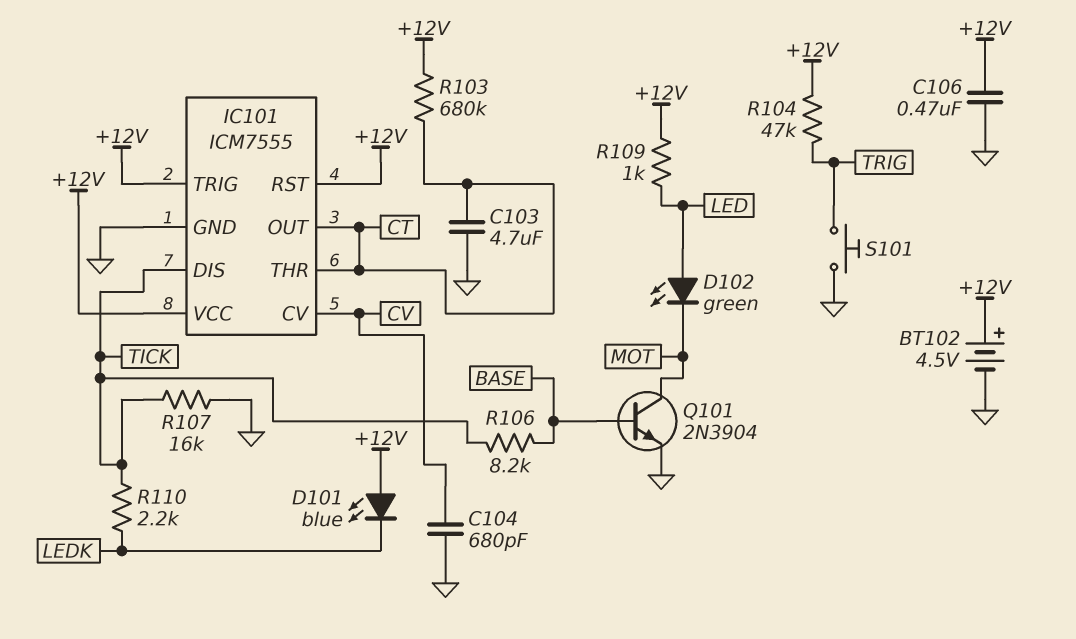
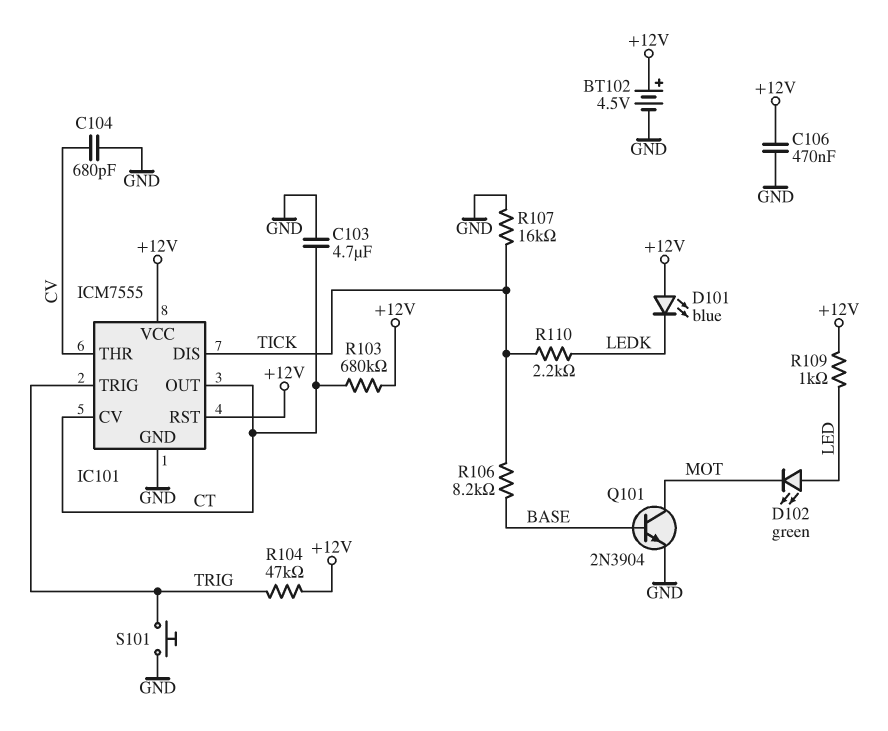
IC101 pin CV: CV -> CT
IC101 pin THR: CT -> CV
IC101 pin TRIG: +12V -> TRIG

